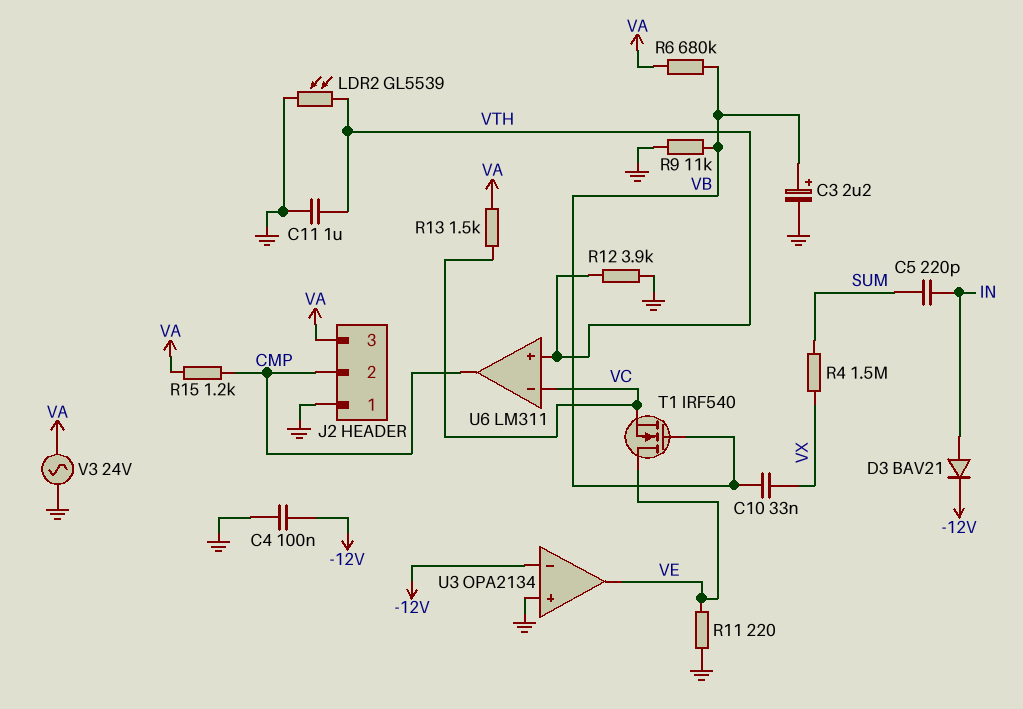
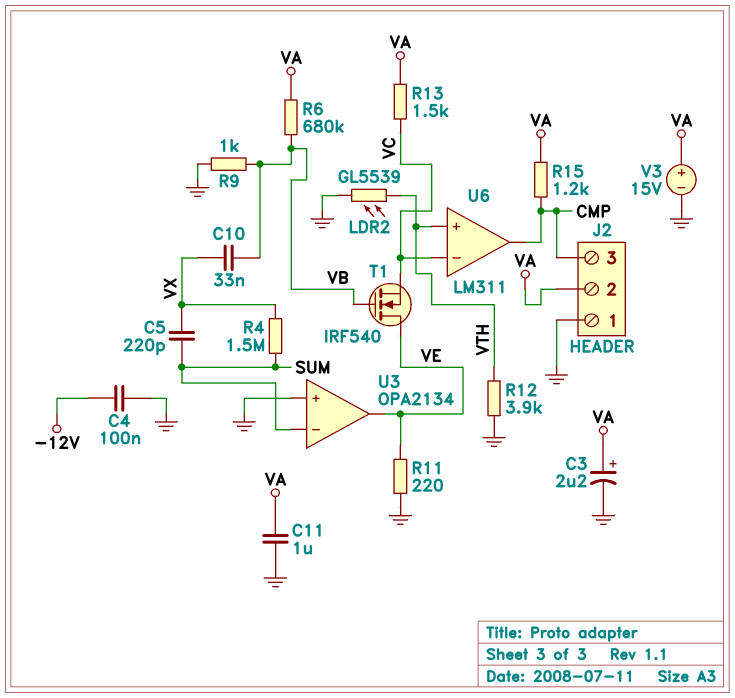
C3: 2.2uF (plus VB, minus GND) -> 2.2uF (plus VA, minus GND)
C5: 220pF (IN, SUM) -> 220pF (SUM, VX)
C11: 1uF (GND, VTH) -> 1uF (GND, VA)
D3: diode BAV21 (A IN, K -12V) -> none
J2 pin 2: CMP -> VA
J2 pin 3: VA -> CMP
R9: 11k (GND, VB) -> 1k (GND, VB)
U3 pin in-: -12V -> SUM
V3: AC 24V (GND, VA) -> 15V (plus VA, minus GND)

